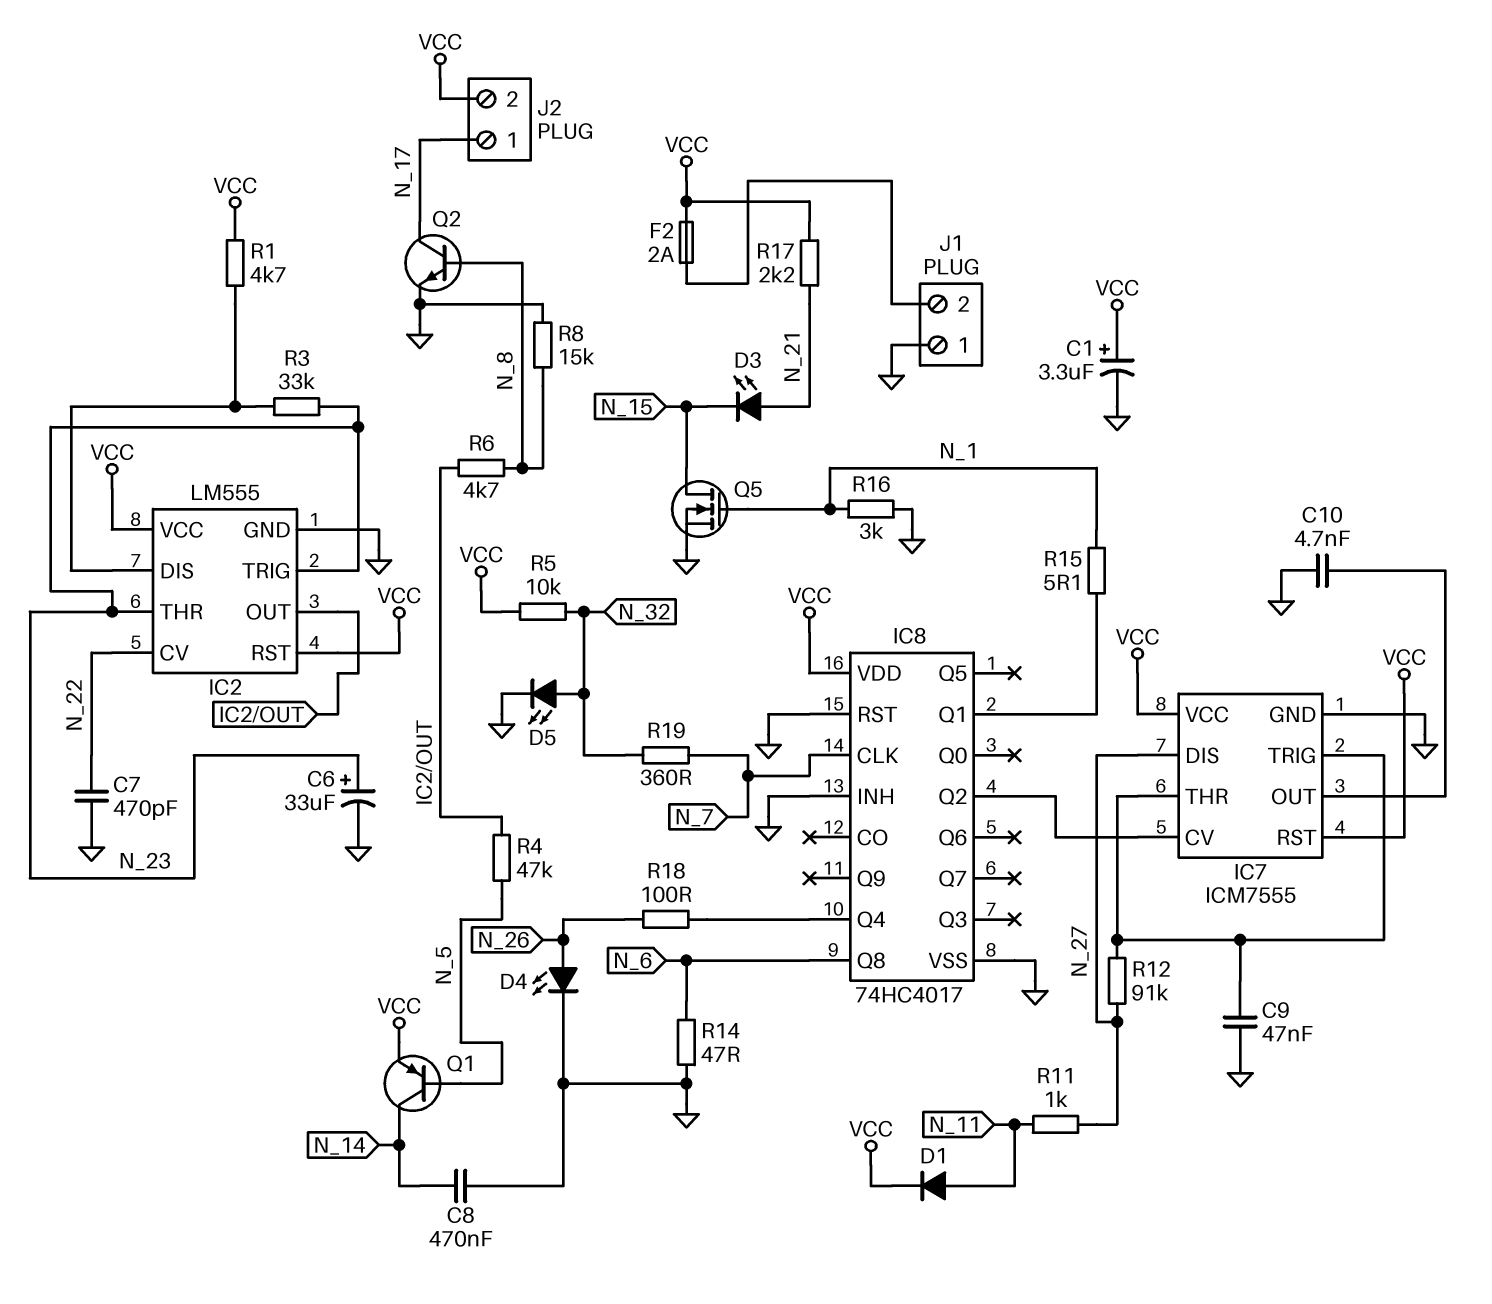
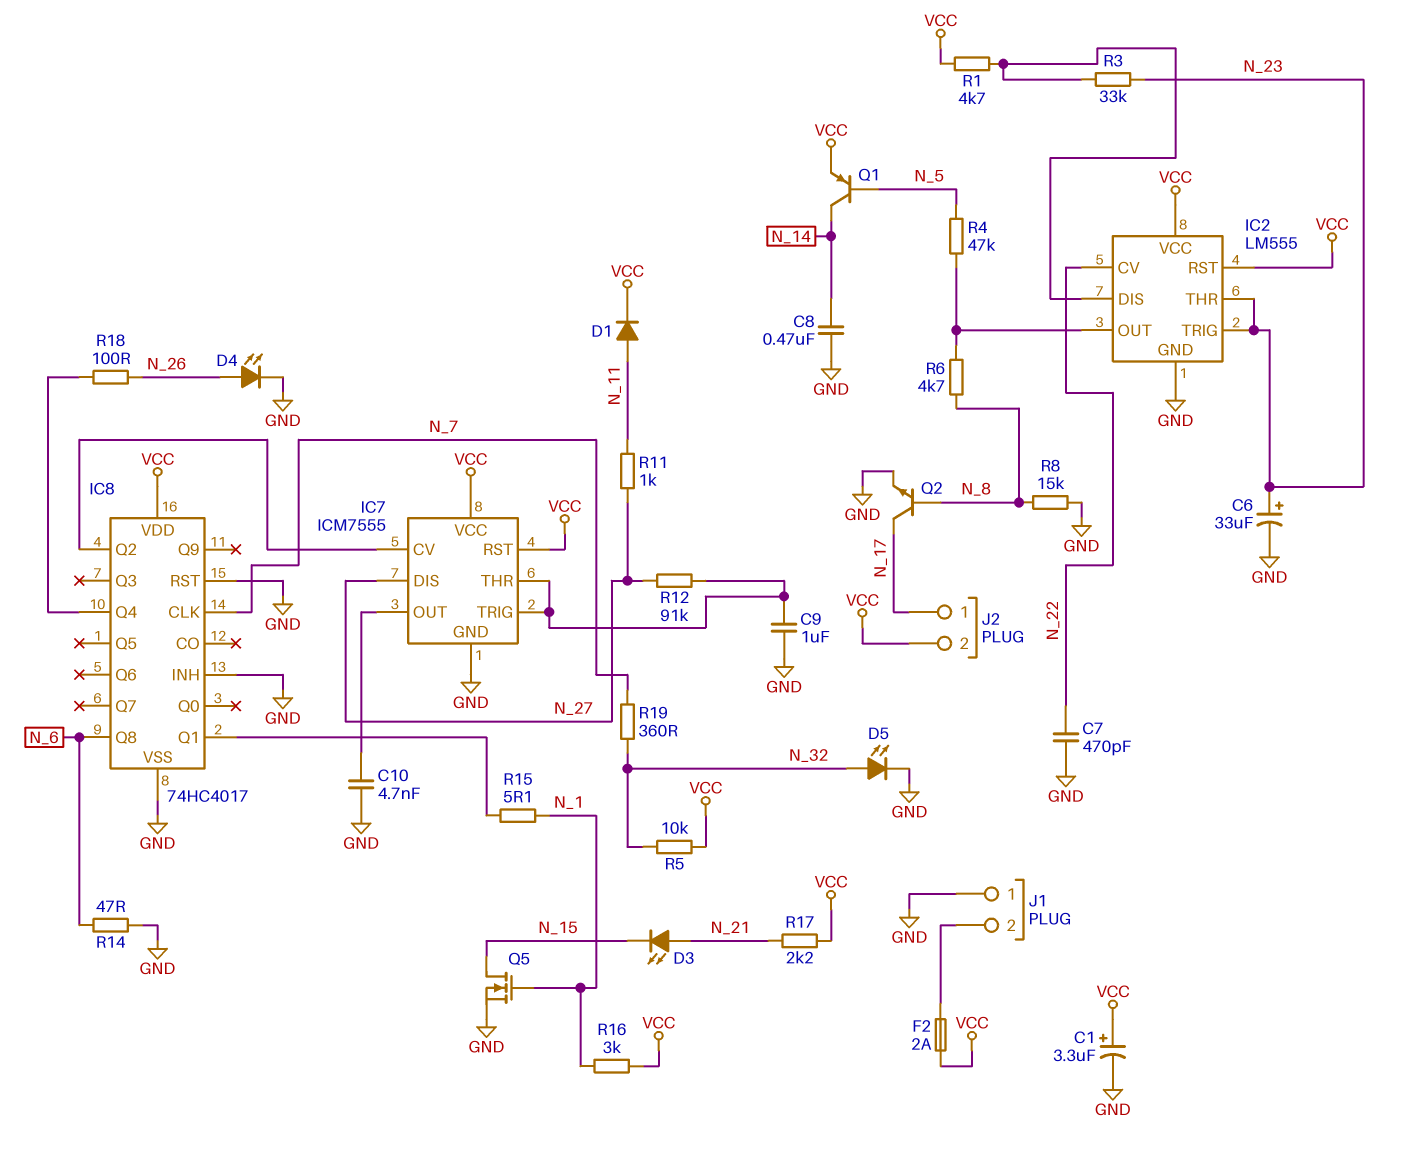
C9: 47nF (GND, IC7/THR) -> 1uF (GND, IC7/THR)
R16: 3k (GND, N_1) -> 3k (N_1, VCC)

